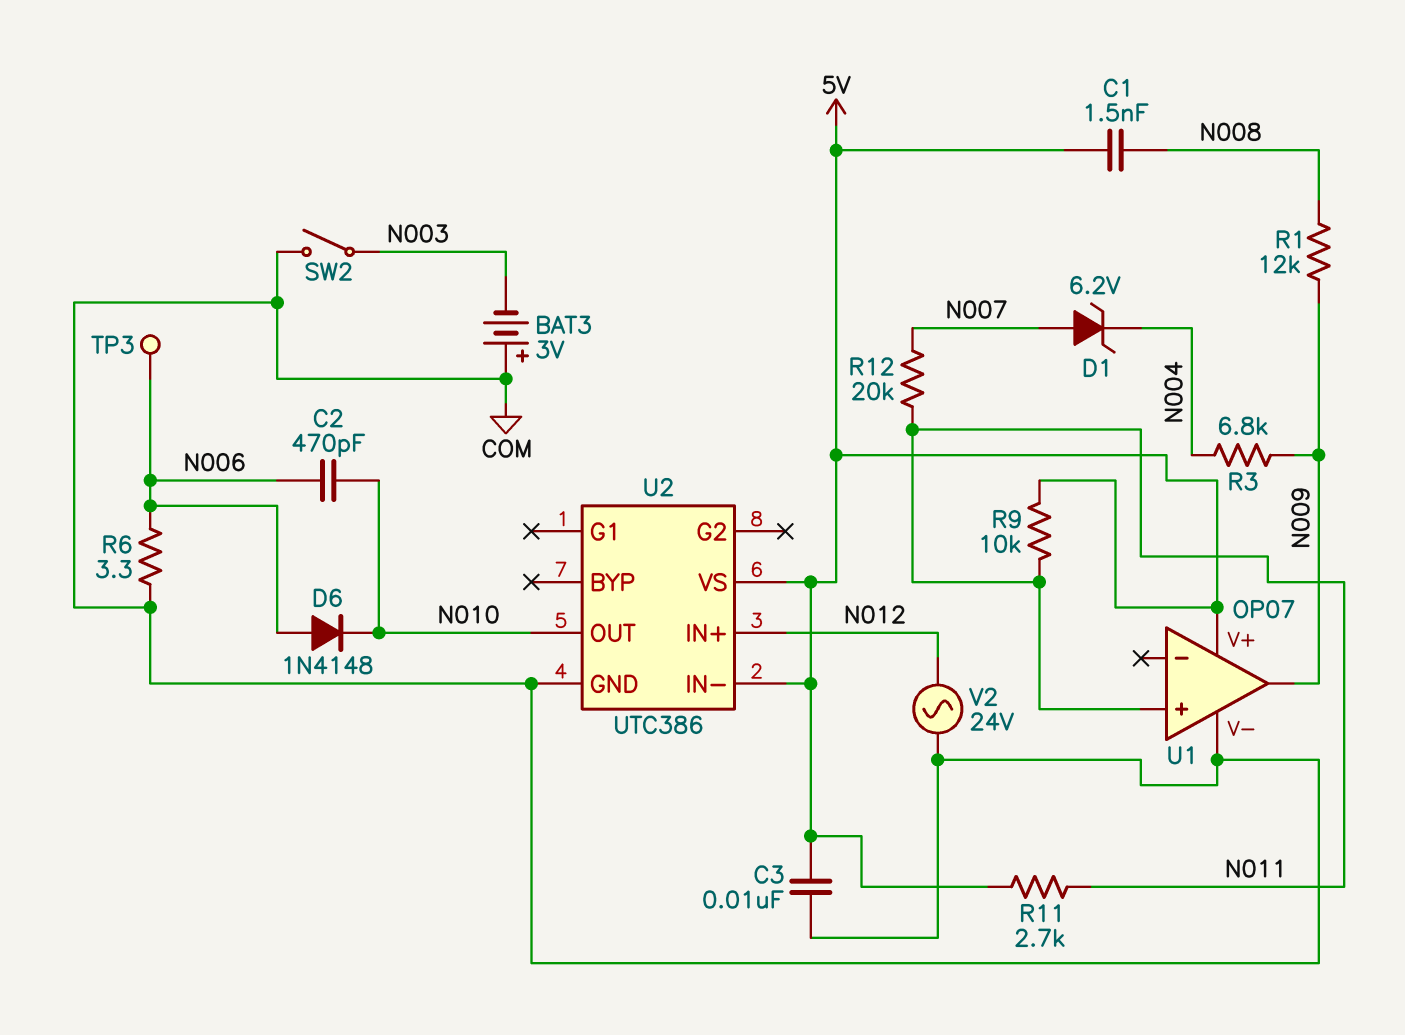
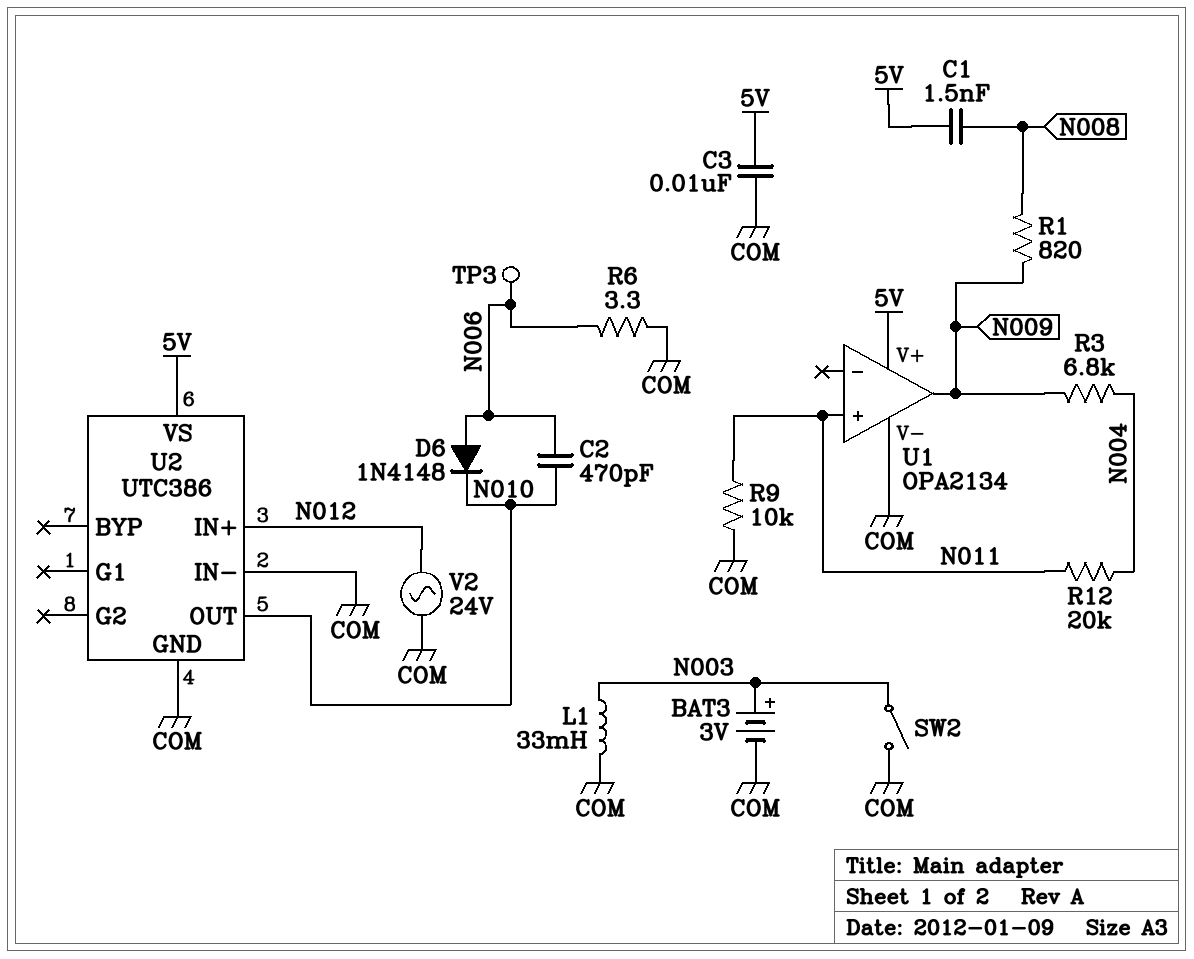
BAT3: 3V (plus COM, minus N003) -> 3V (plus N003, minus COM)
D1: zener 6.2V (A N007, K N004) -> none
L1: none -> 33mH (COM, N003)
R1: 12k (N008, N009) -> 820 (N008, N009)
R9: 10k (5V, N011) -> 10k (COM, N011)
R11: 2.7k (5V, N011) -> none
R12: 20k (N007, N011) -> 20k (N004, N011)
U1: OP07 -> OPA2134
U2 pin IN-: 5V -> COM

